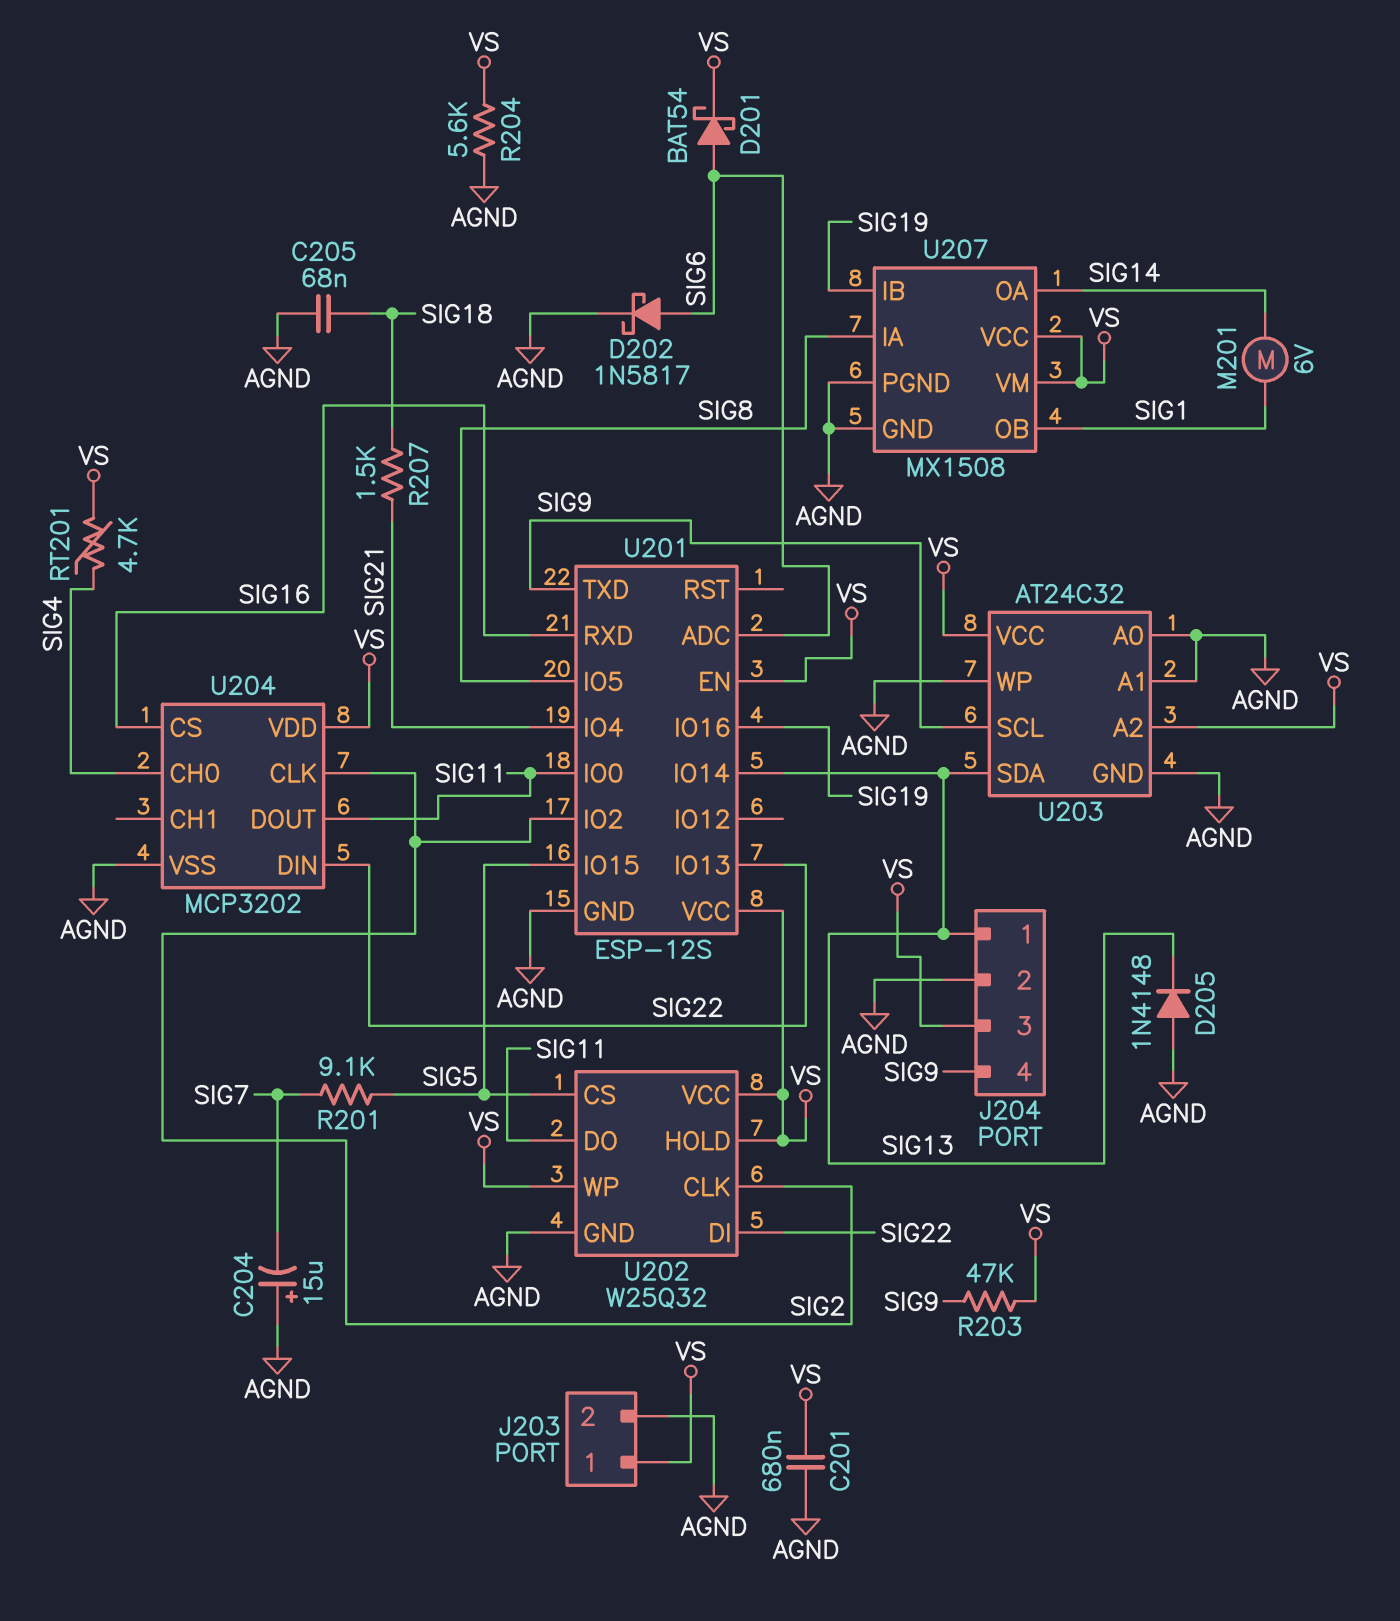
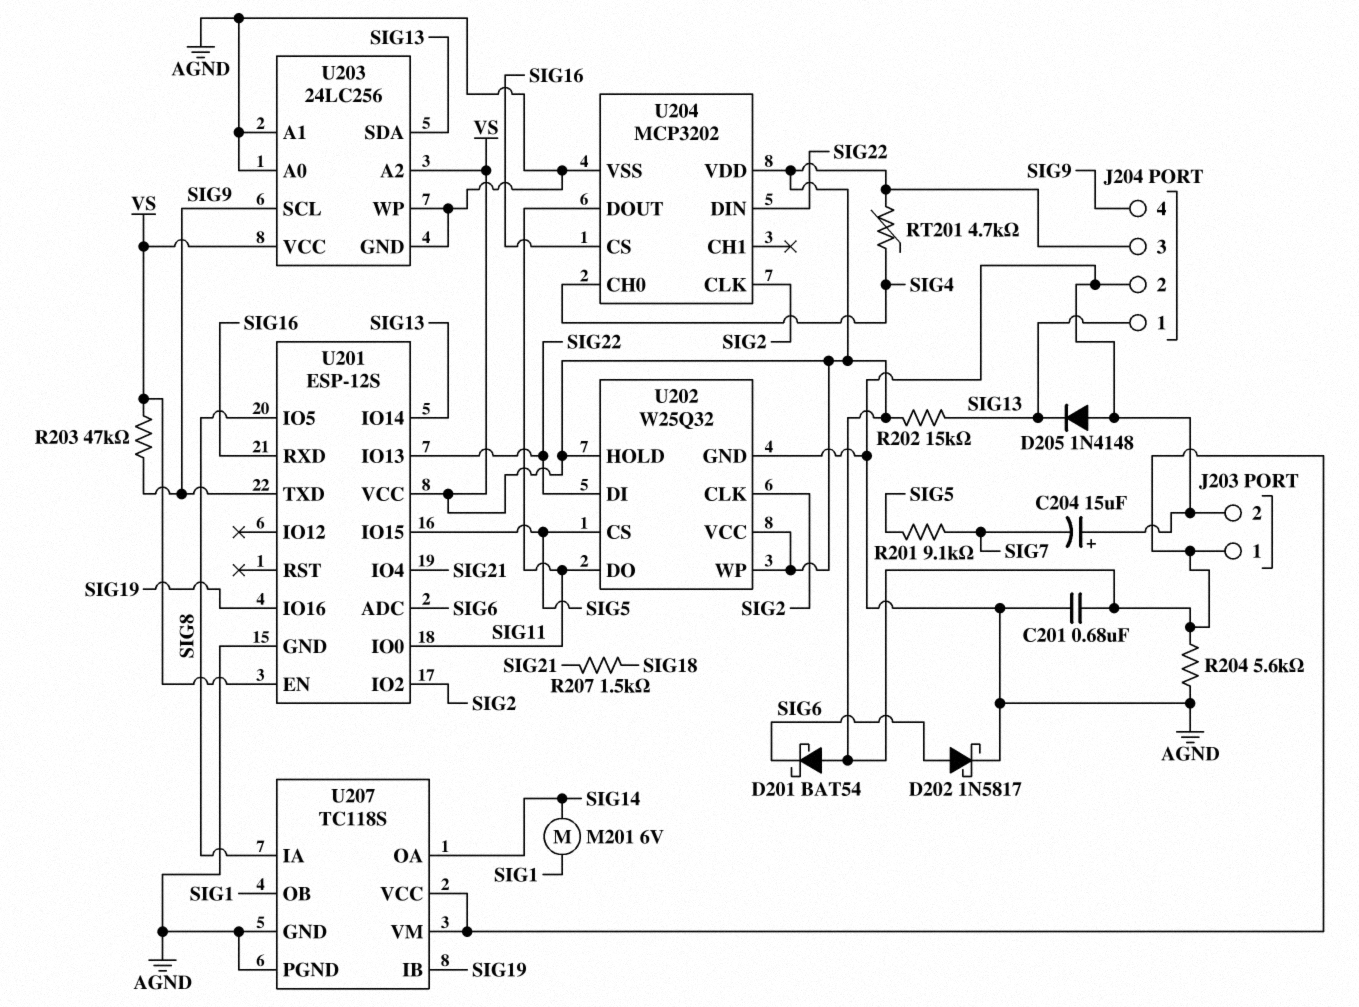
C205: 68nF (AGND, SIG18) -> none
D201: schottky BAT54 (A SIG6, K VS) -> schottky BAT54 (A VS, K SIG6)
R202: none -> 15k (SIG13, VS)
U203: AT24C32 -> 24LC256
U207: MX1508 -> TC118S

